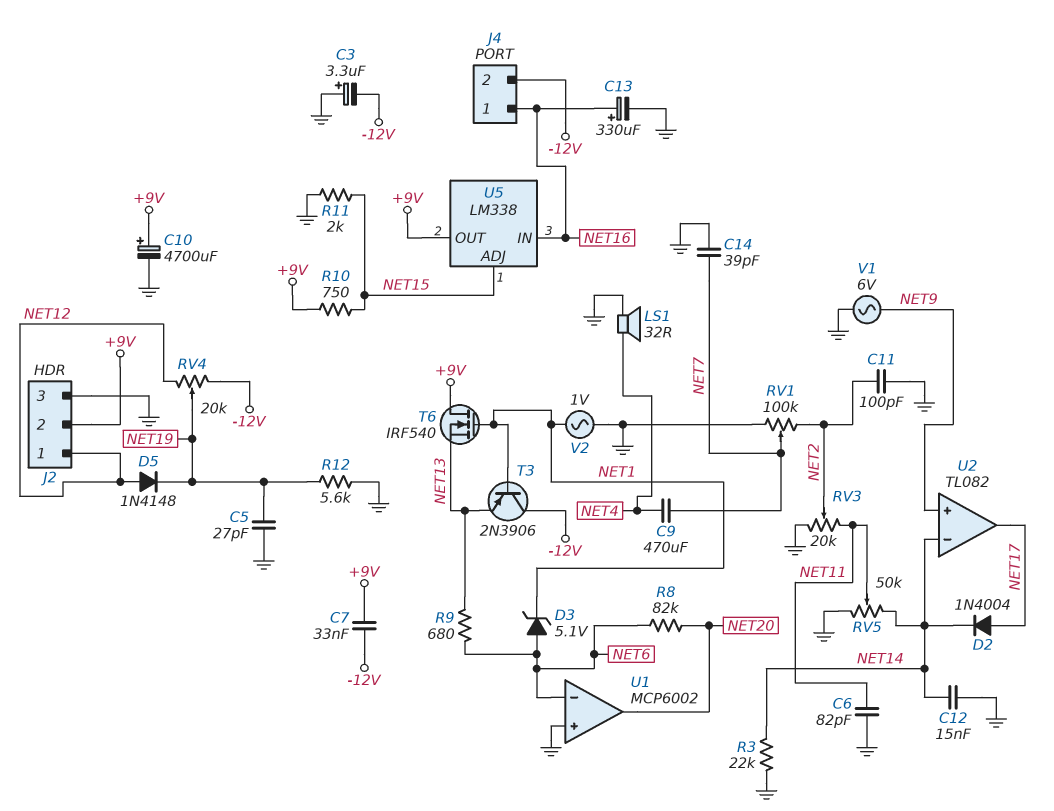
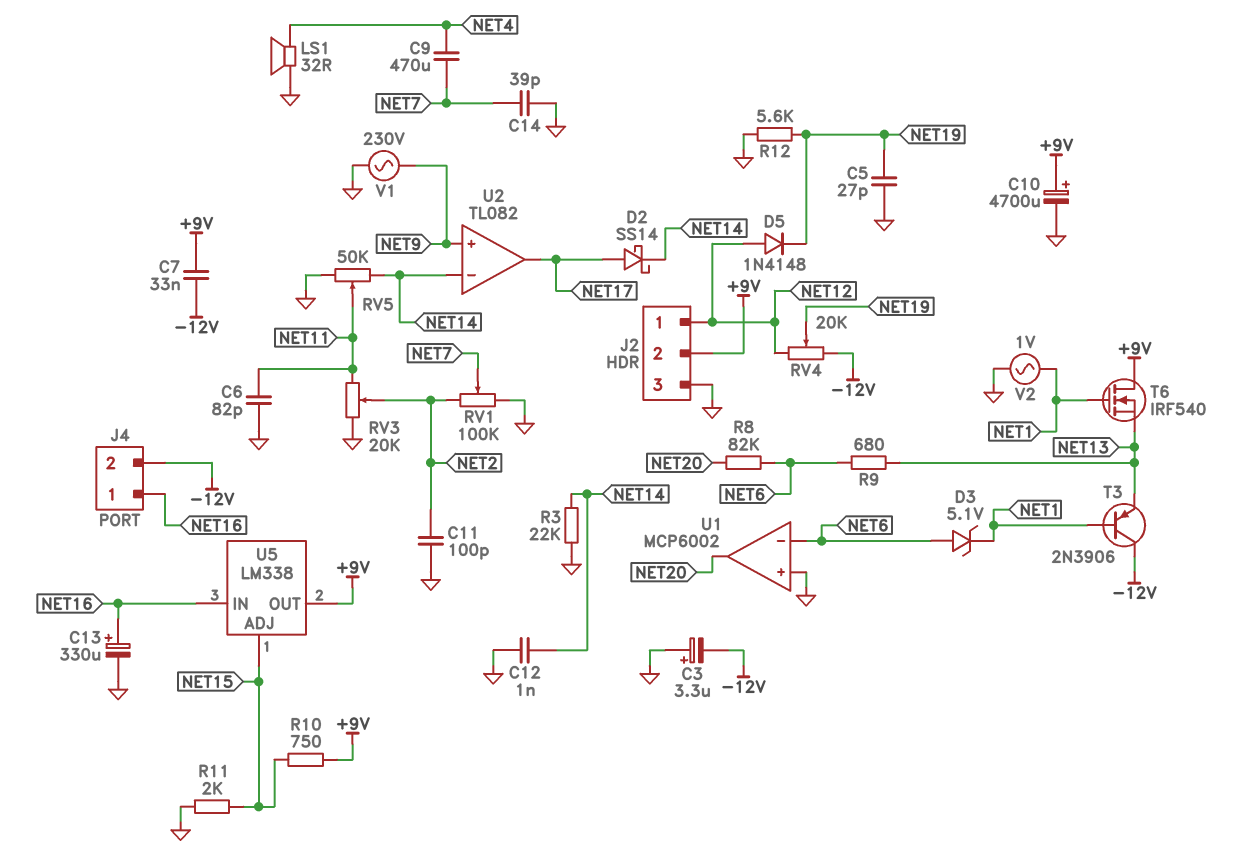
C12: 15nF (GND, NET14) -> 1nF (GND, NET14)
D2: diode 1N4004 (A NET17, K NET14) -> schottky SS14 (A NET17, K NET14)
V1: AC 6V (GND, NET9) -> AC 230V (GND, NET9)

